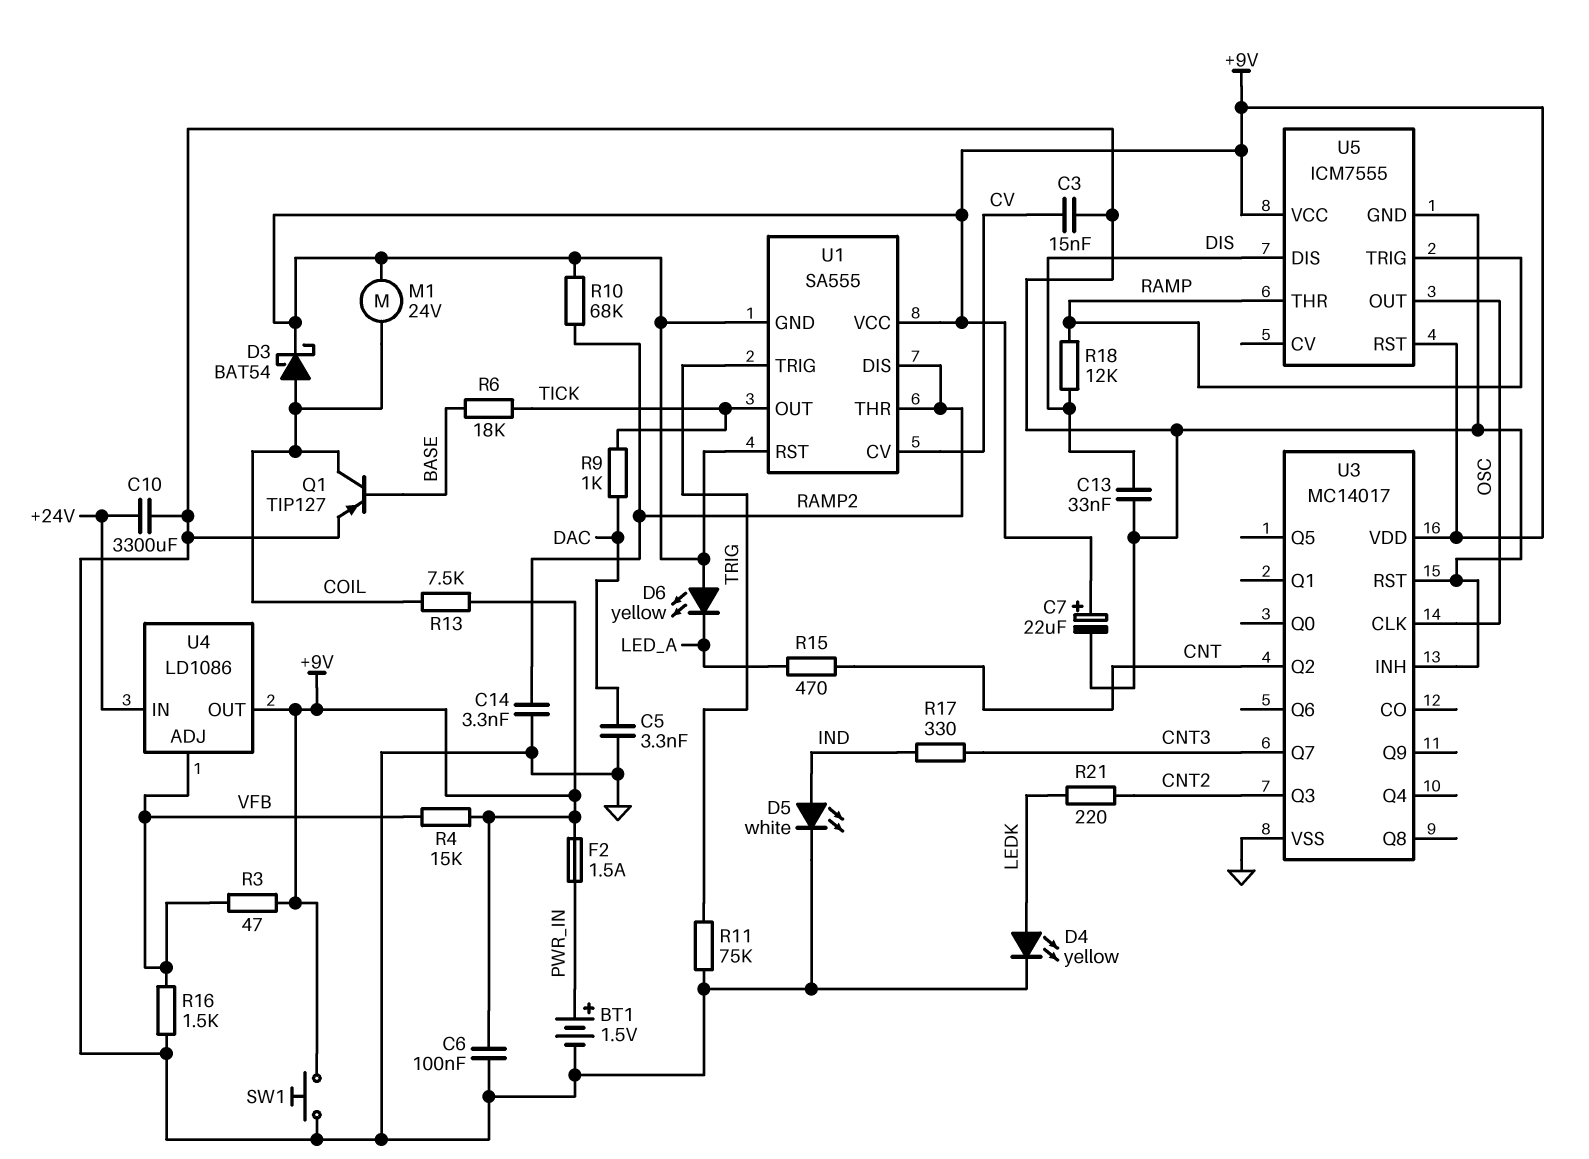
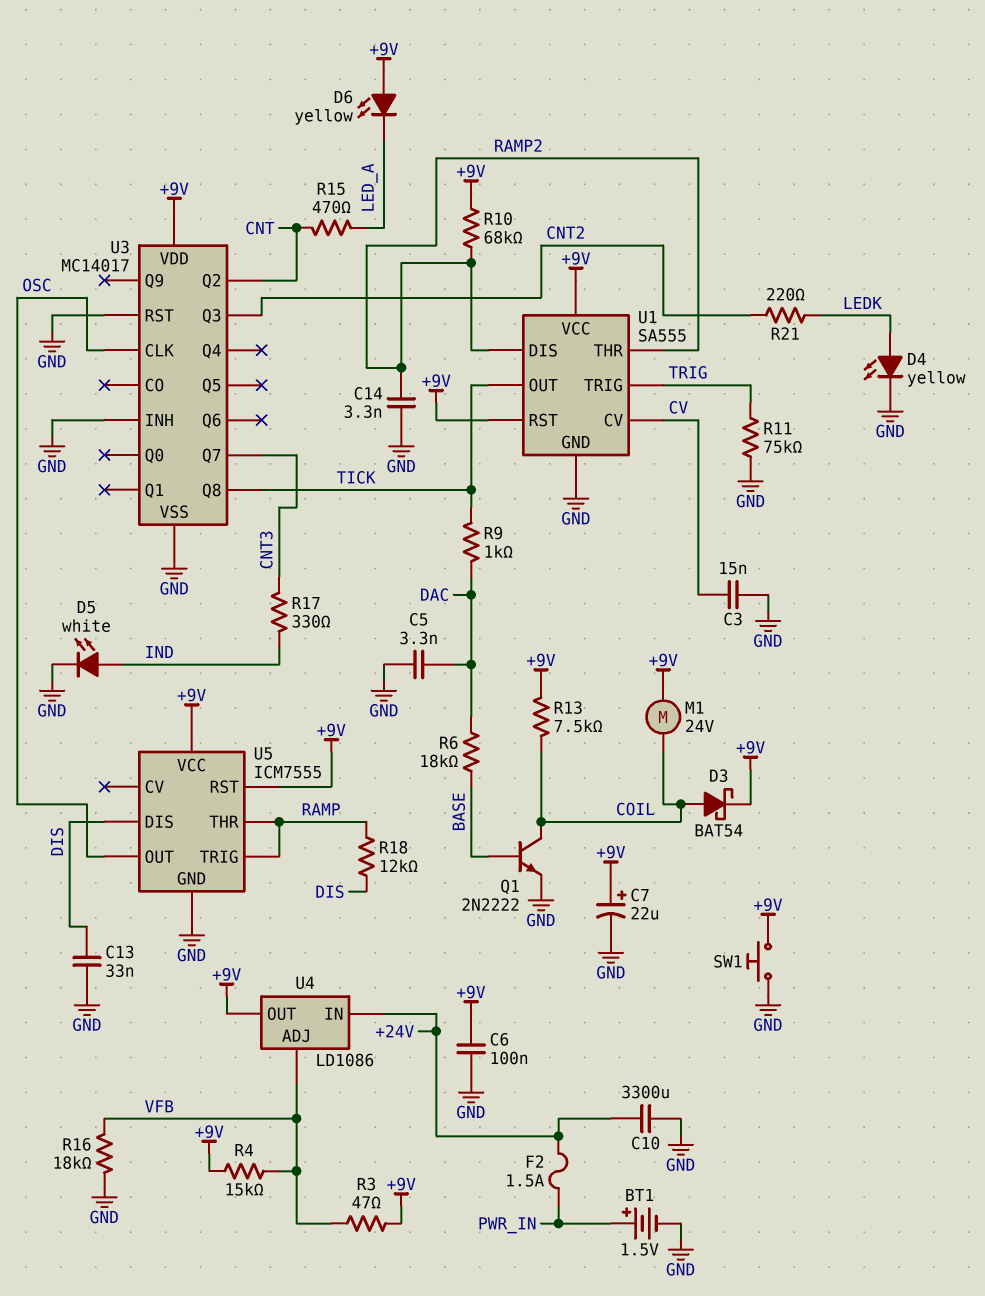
F2: 1.5A (+9V, PWR_IN) -> 1.5A (+24V, PWR_IN)
Q1: PNP TIP127 (B BASE, C COIL, E GND) -> NPN 2N2222 (B BASE, C COIL, E GND)
R6: 18k (BASE, TICK) -> 18k (BASE, DAC)
R16: 1.5k (GND, VFB) -> 18k (GND, VFB)
U1 pin GND: +9V -> GND
U3 pin Q8: none -> TICK

